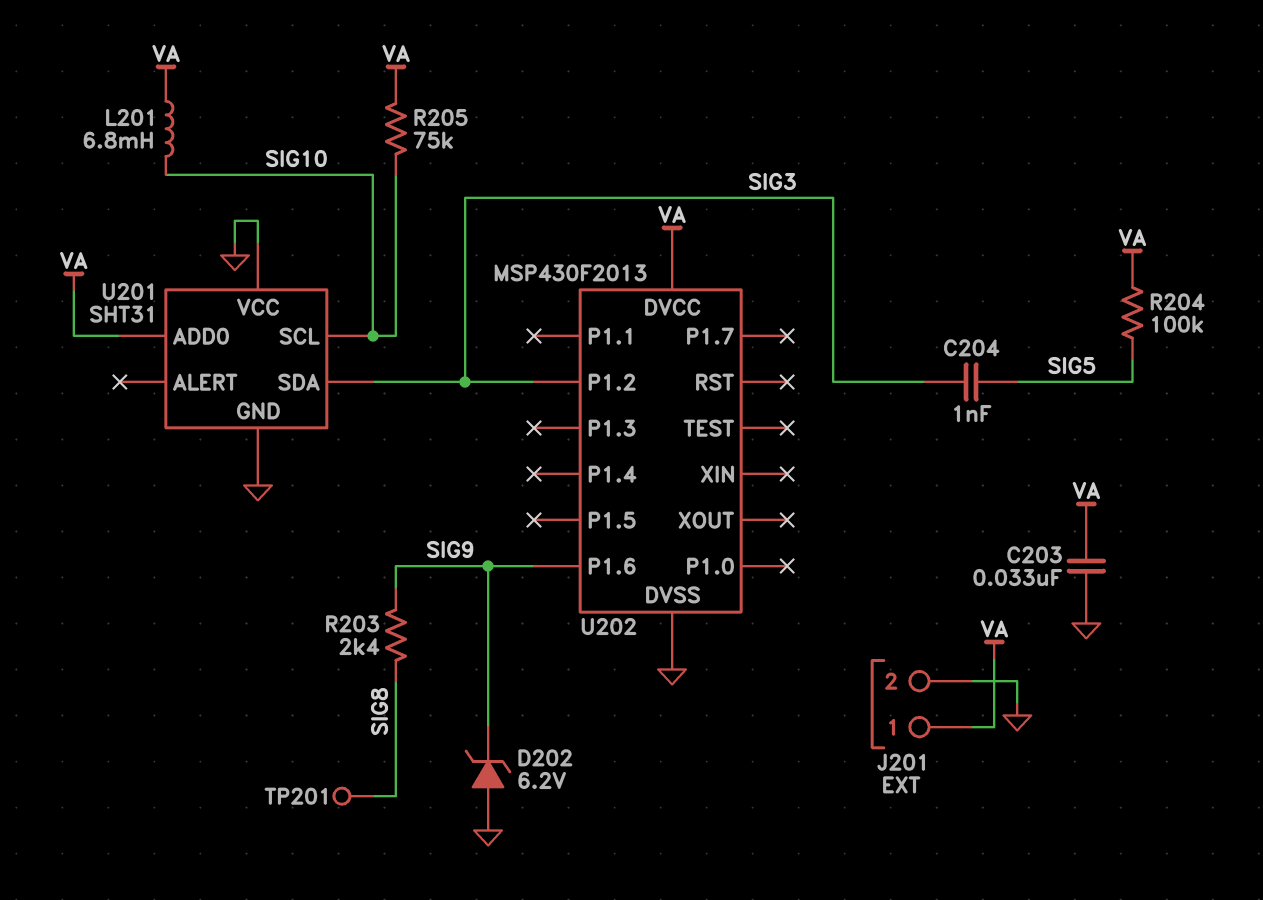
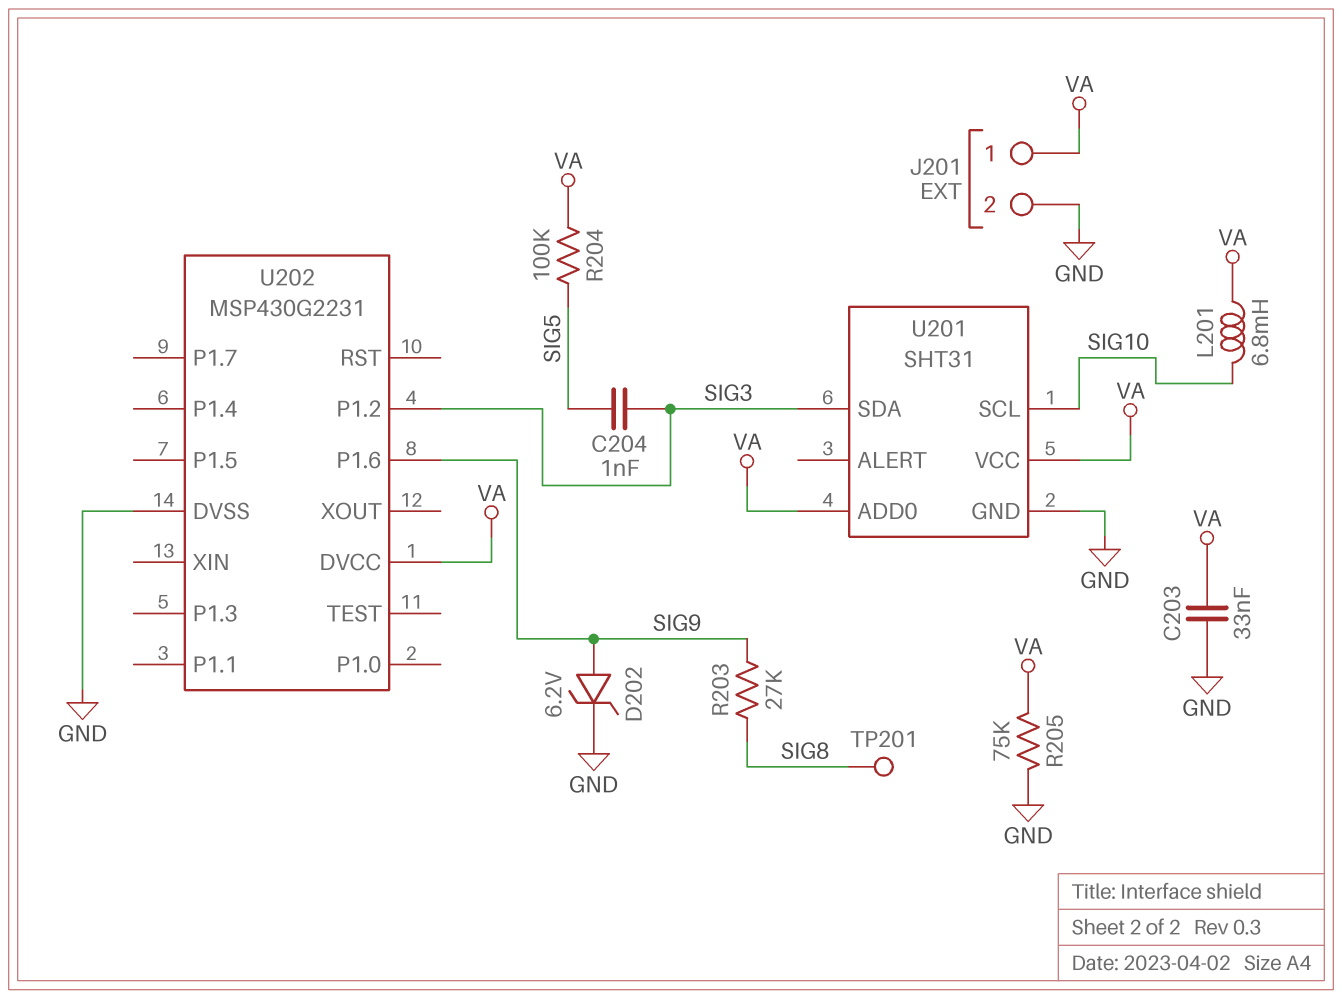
D202: zener 6.2V (A GND, K SIG9) -> zener 6.2V (A SIG9, K GND)
R203: 2.4k (SIG8, SIG9) -> 27k (SIG8, SIG9)
R205: 75k (SIG10, VA) -> 75k (GND, VA)
U201 pin VCC: GND -> VA
U202: MSP430F2013 -> MSP430G2231

